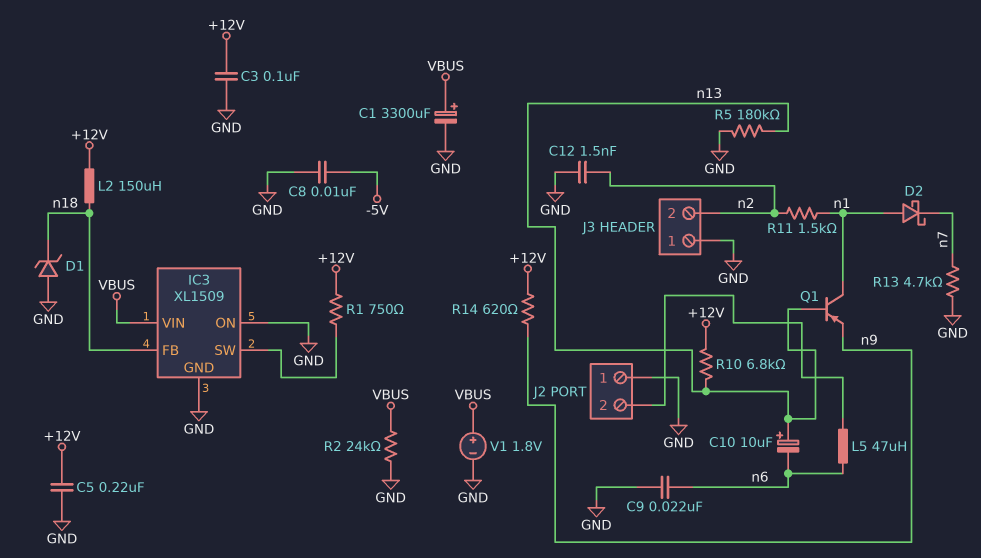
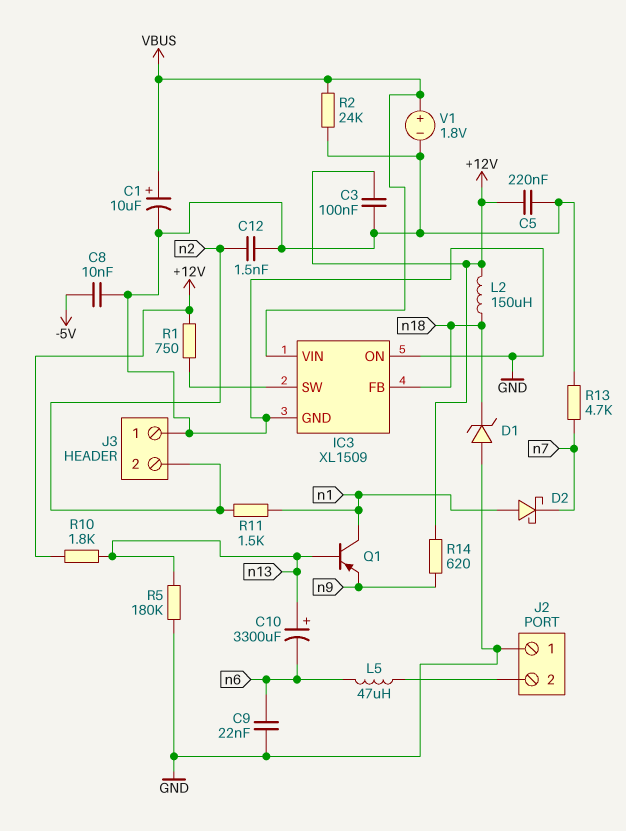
C1: 3300uF (plus VBUS, minus GND) -> 10uF (plus VBUS, minus GND)
C10: 10uF (plus n13, minus n6) -> 3300uF (plus n13, minus n6)
R10: 6.8k (+12V, n13) -> 1.8k (+12V, n13)

